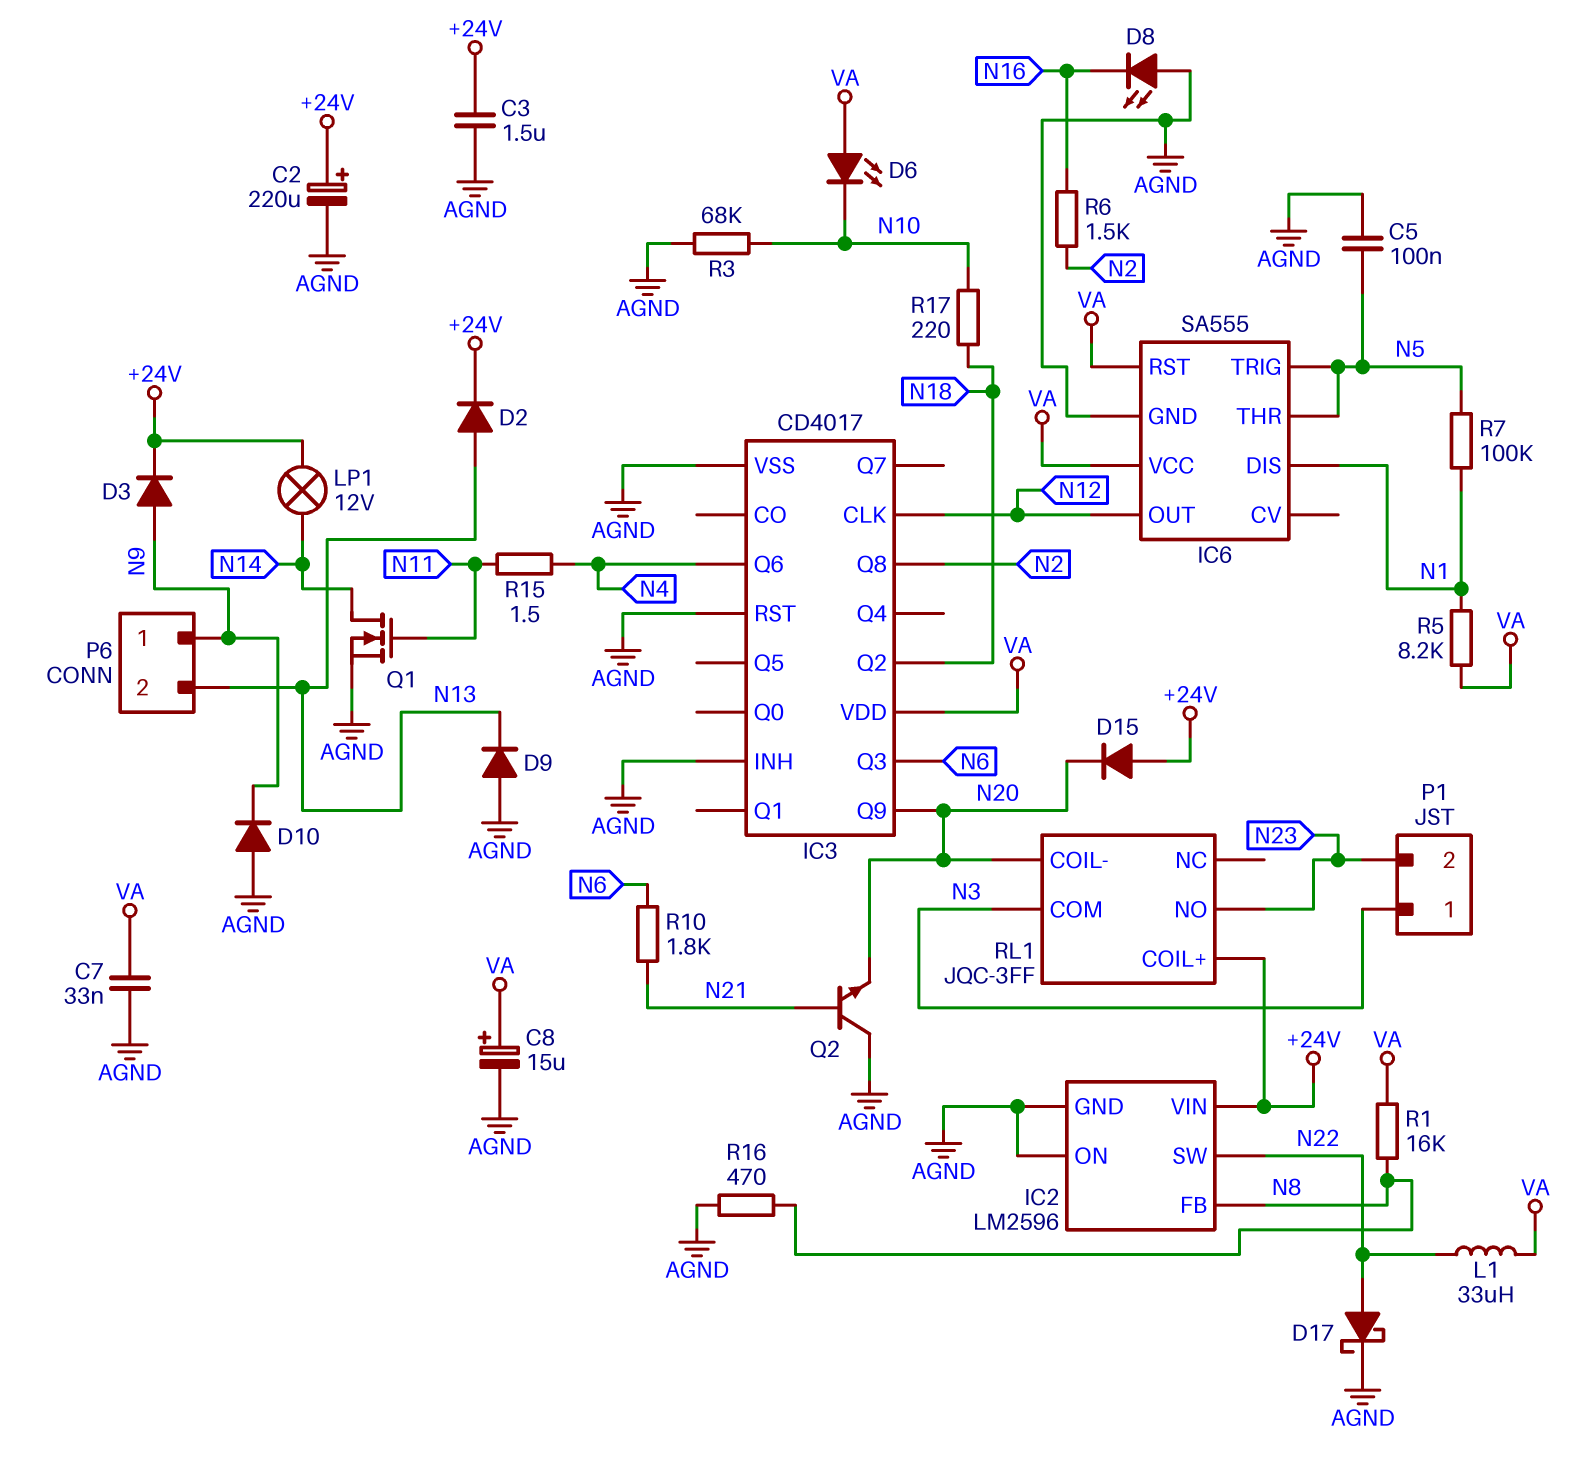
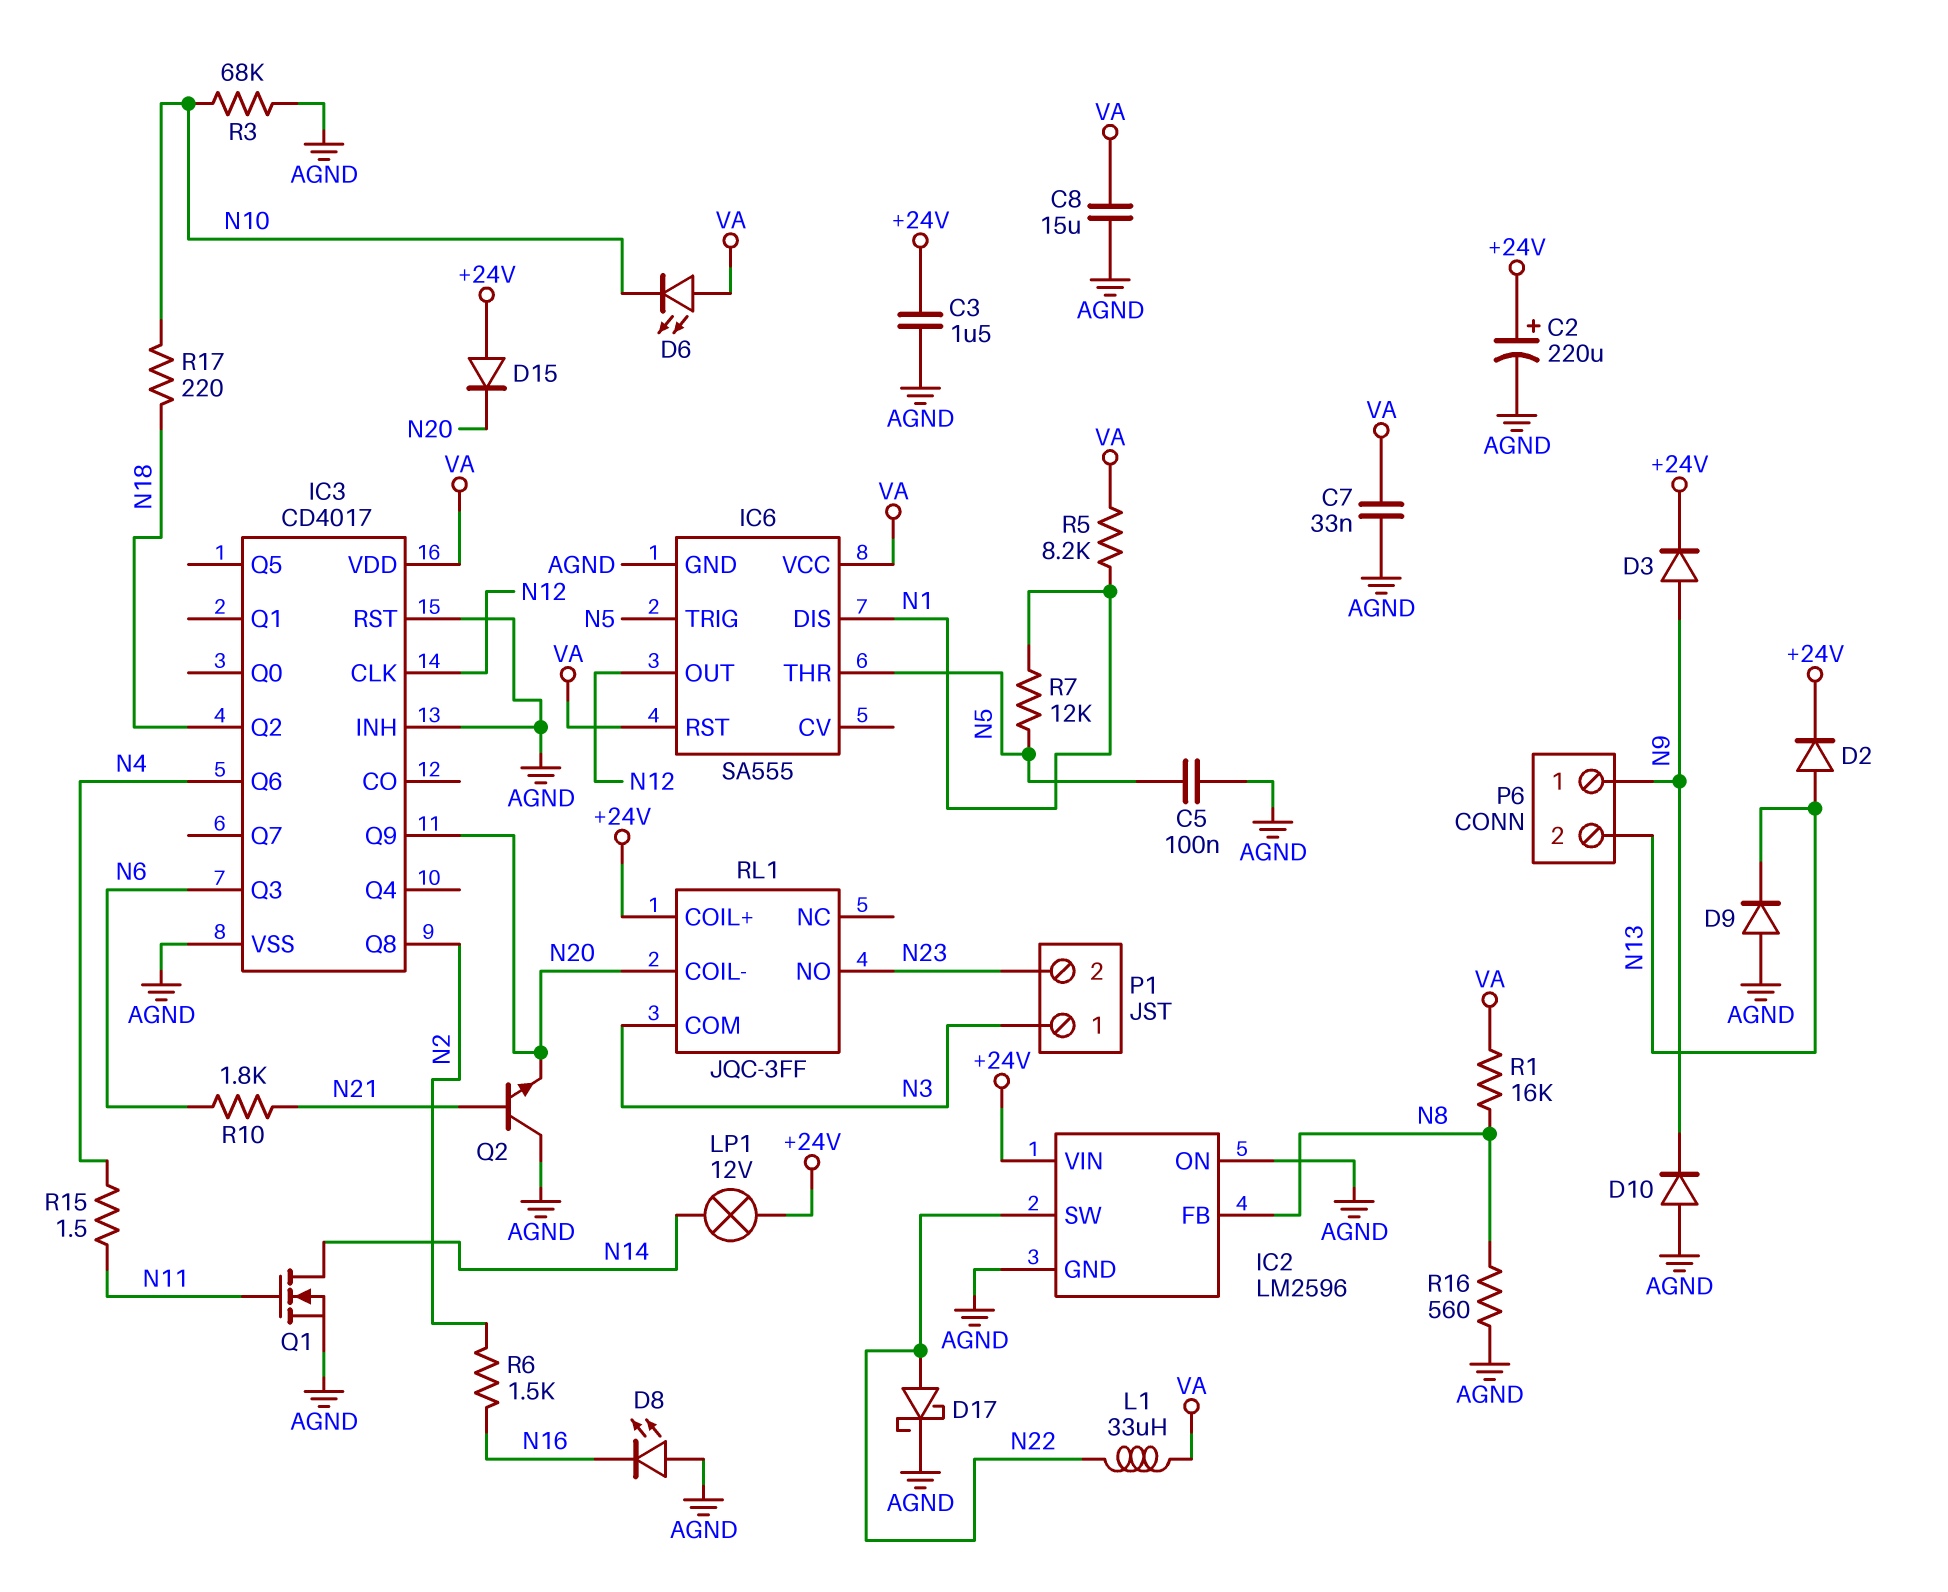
C8: 15uF (plus VA, minus AGND) -> 15uF (AGND, VA)
R7: 100k (N1, N5) -> 12k (N1, N5)
R16: 470 (AGND, N8) -> 560 (AGND, N8)

